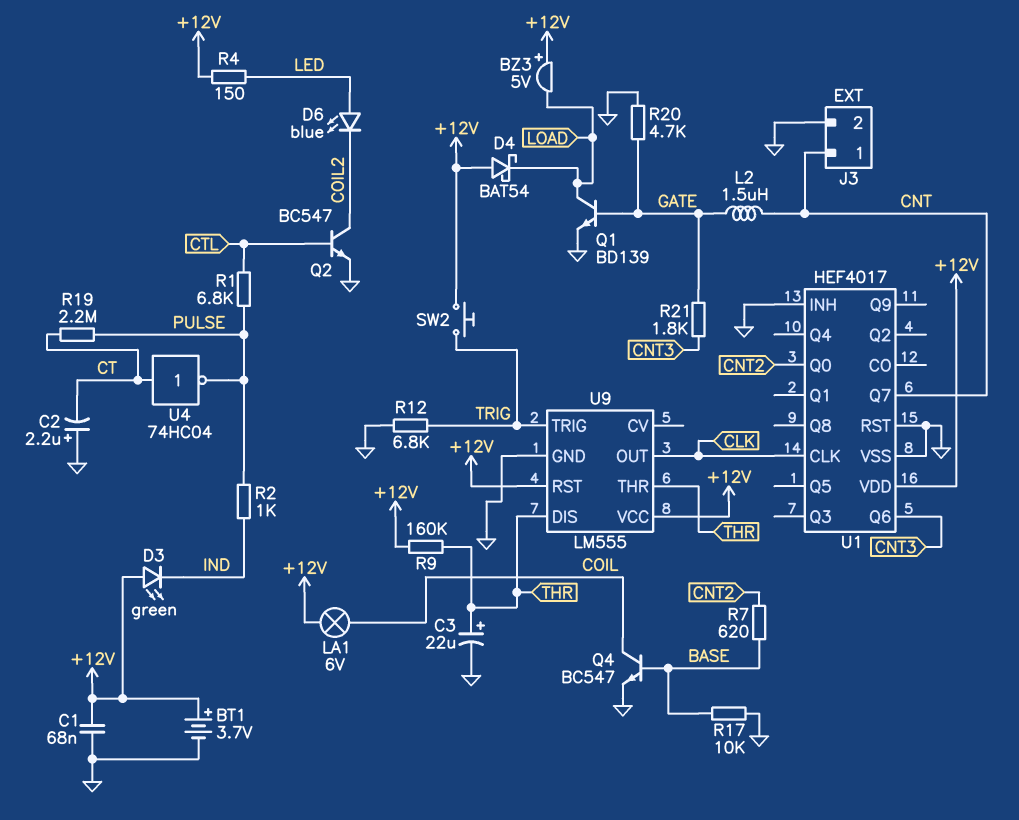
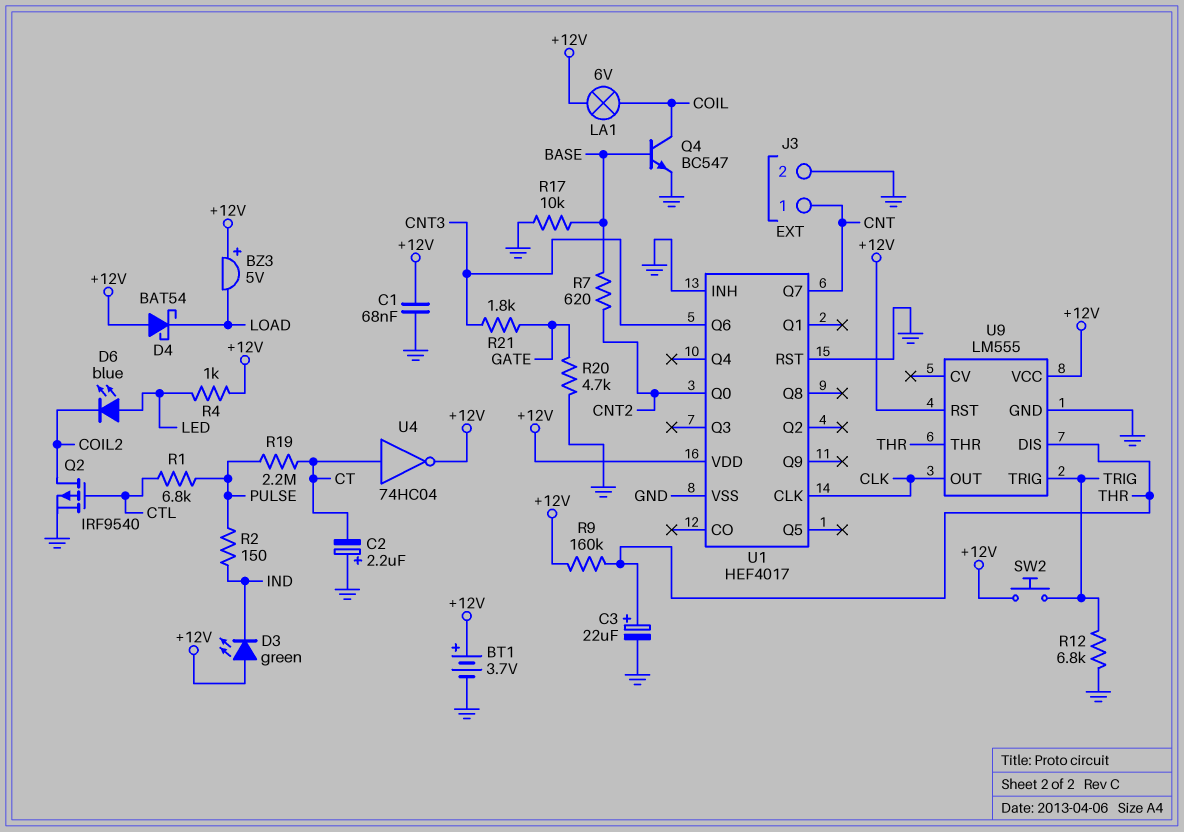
L2: 1.5uH (CNT, GATE) -> none
Q1: NPN BD139 (B GATE, C LOAD, E GND) -> none
Q2: NPN BC547 (B CTL, C COIL2, E GND) -> PMOS IRF9540 (G CTL, D COIL2, S GND)
R2: 1k (IND, PULSE) -> 150 (IND, PULSE)
R4: 150 (+12V, LED) -> 1k (+12V, LED)
U4: NOT 74HC04 (in CT, out PULSE) -> NOT 74HC04 (in CT, out +12V)

